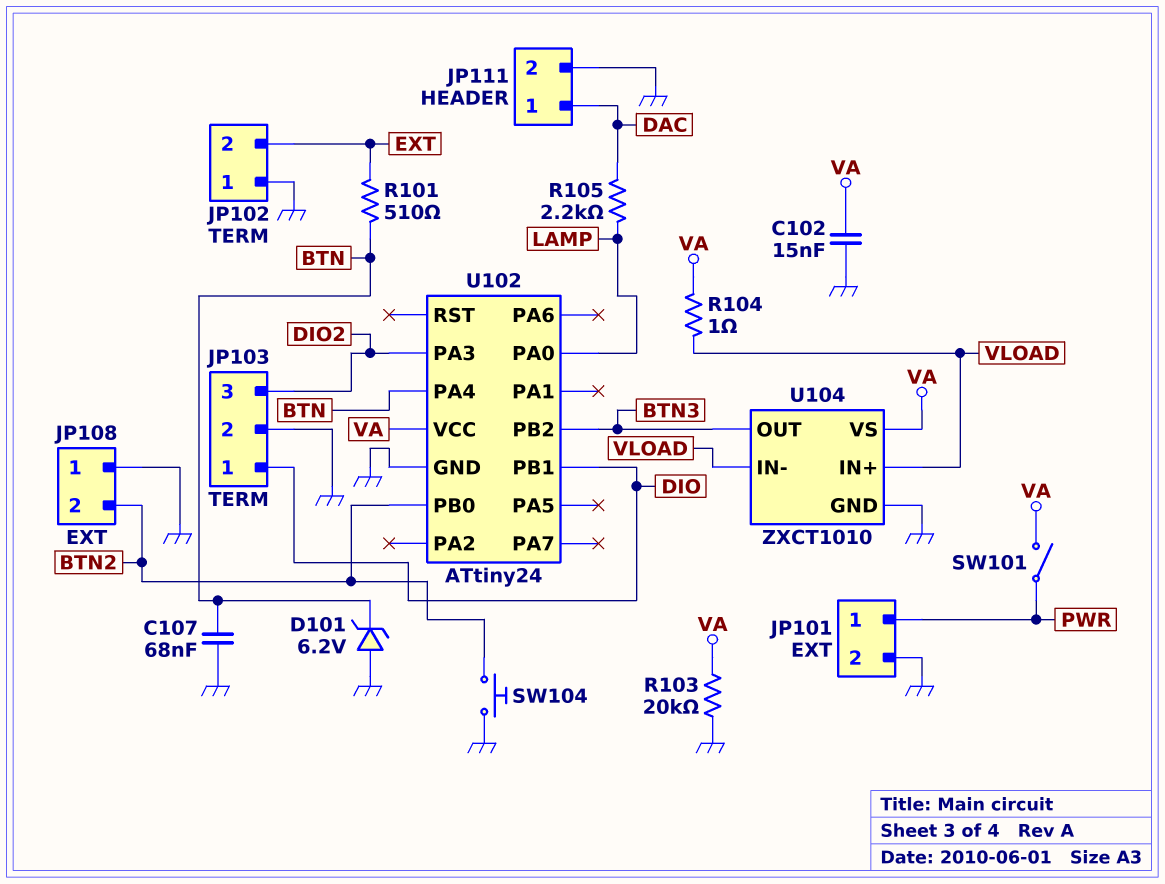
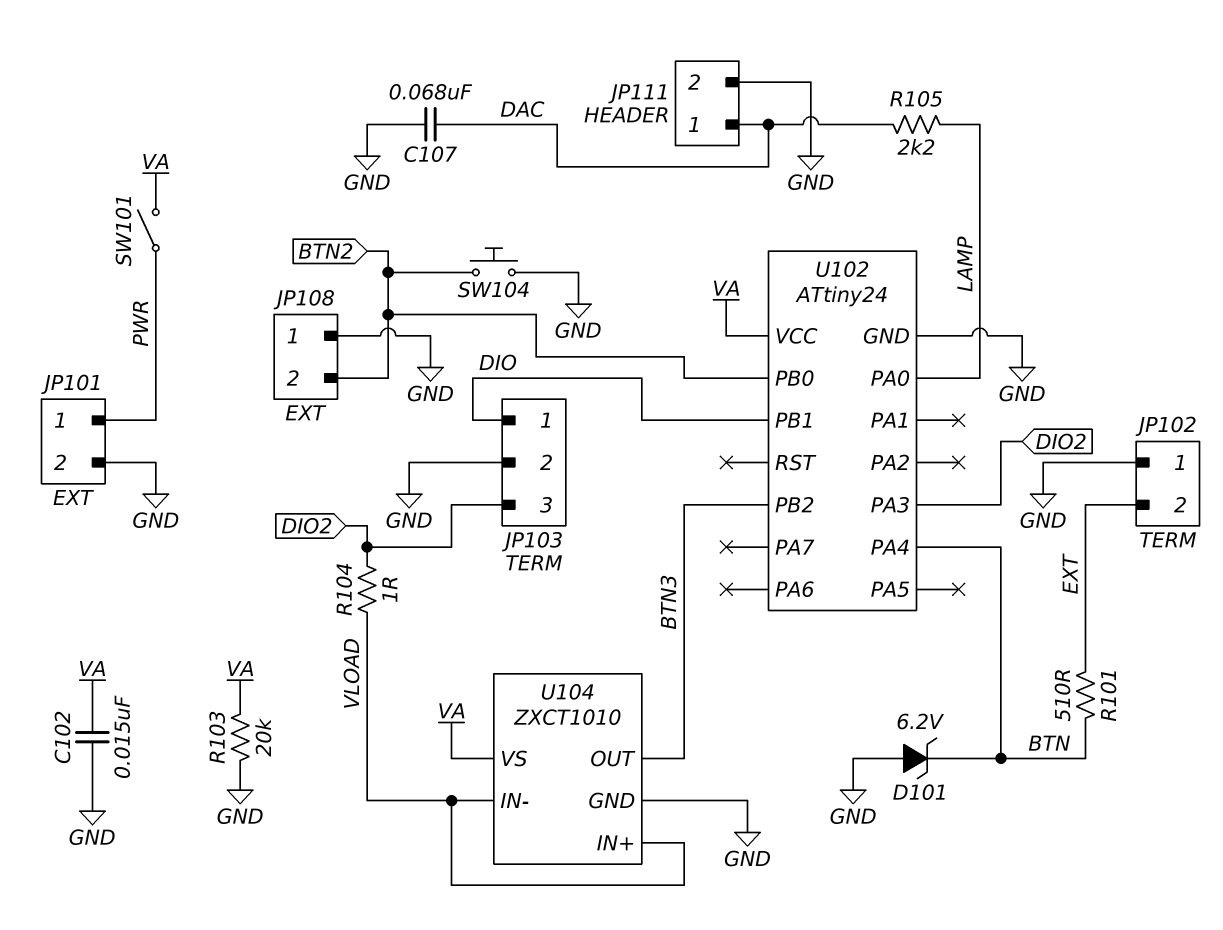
C107: 68nF (BTN, GND) -> 68nF (DAC, GND)
R104: 1 (VA, VLOAD) -> 1 (DIO2, VLOAD)

